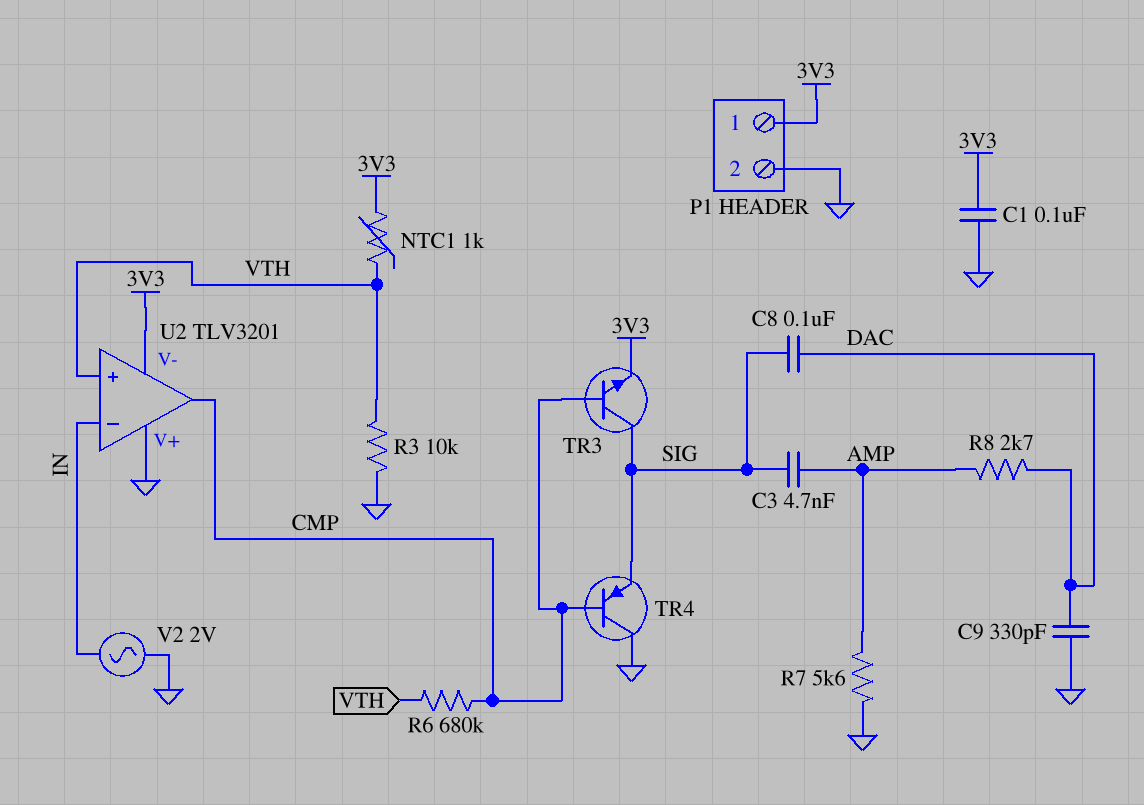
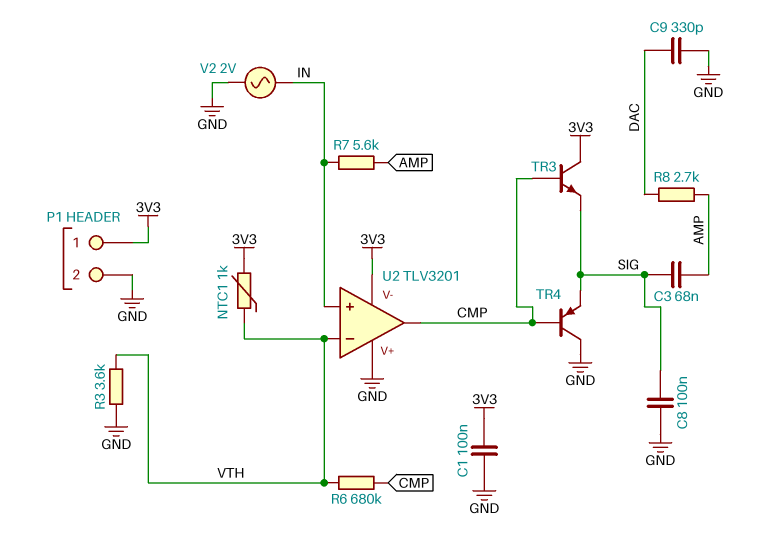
C3: 4.7nF (AMP, SIG) -> 68nF (AMP, SIG)
C8: 100nF (DAC, SIG) -> 100nF (GND, SIG)
R3: 10k (GND, VTH) -> 3.6k (GND, VTH)
R7: 5.6k (AMP, GND) -> 5.6k (AMP, IN)
TR3: NPN (B CMP, C SIG, E 3V3) -> NPN (B CMP, C 3V3, E SIG)
U2 pin in+: VTH -> IN
U2 pin in-: IN -> VTH

